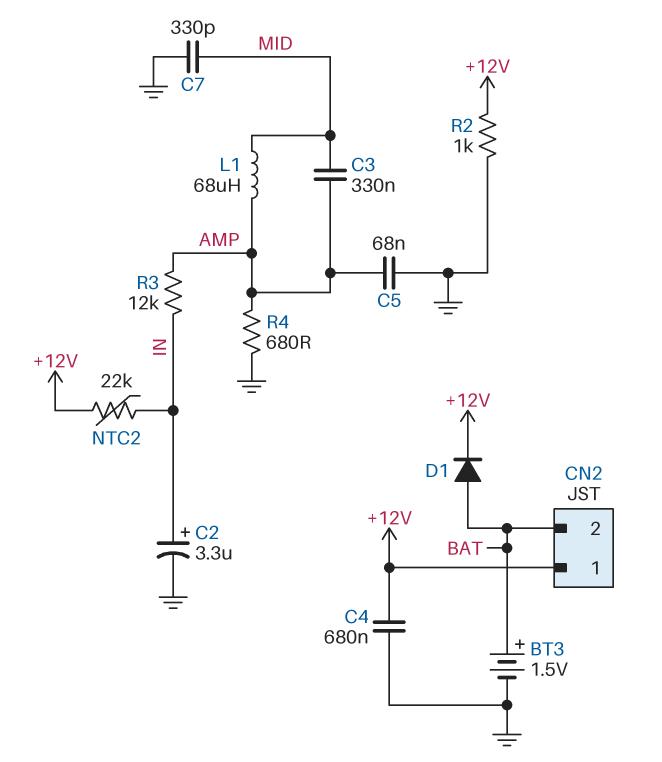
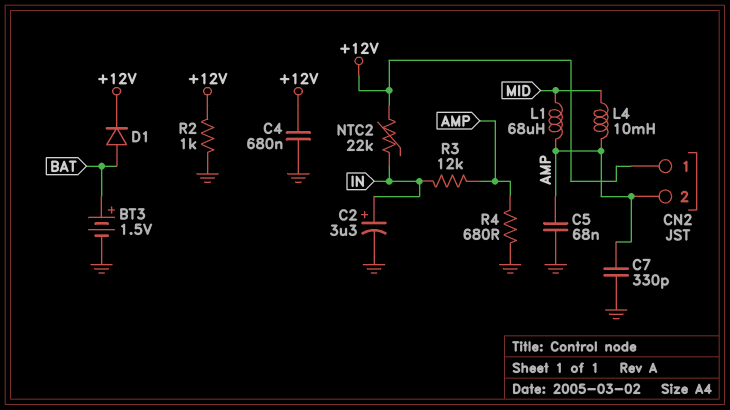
C3: 330nF (AMP, MID) -> none
C7: 330pF (GND, MID) -> 330pF (AMP, GND)
CN2 pin 2: BAT -> AMP
L4: none -> 10mH (AMP, MID)

